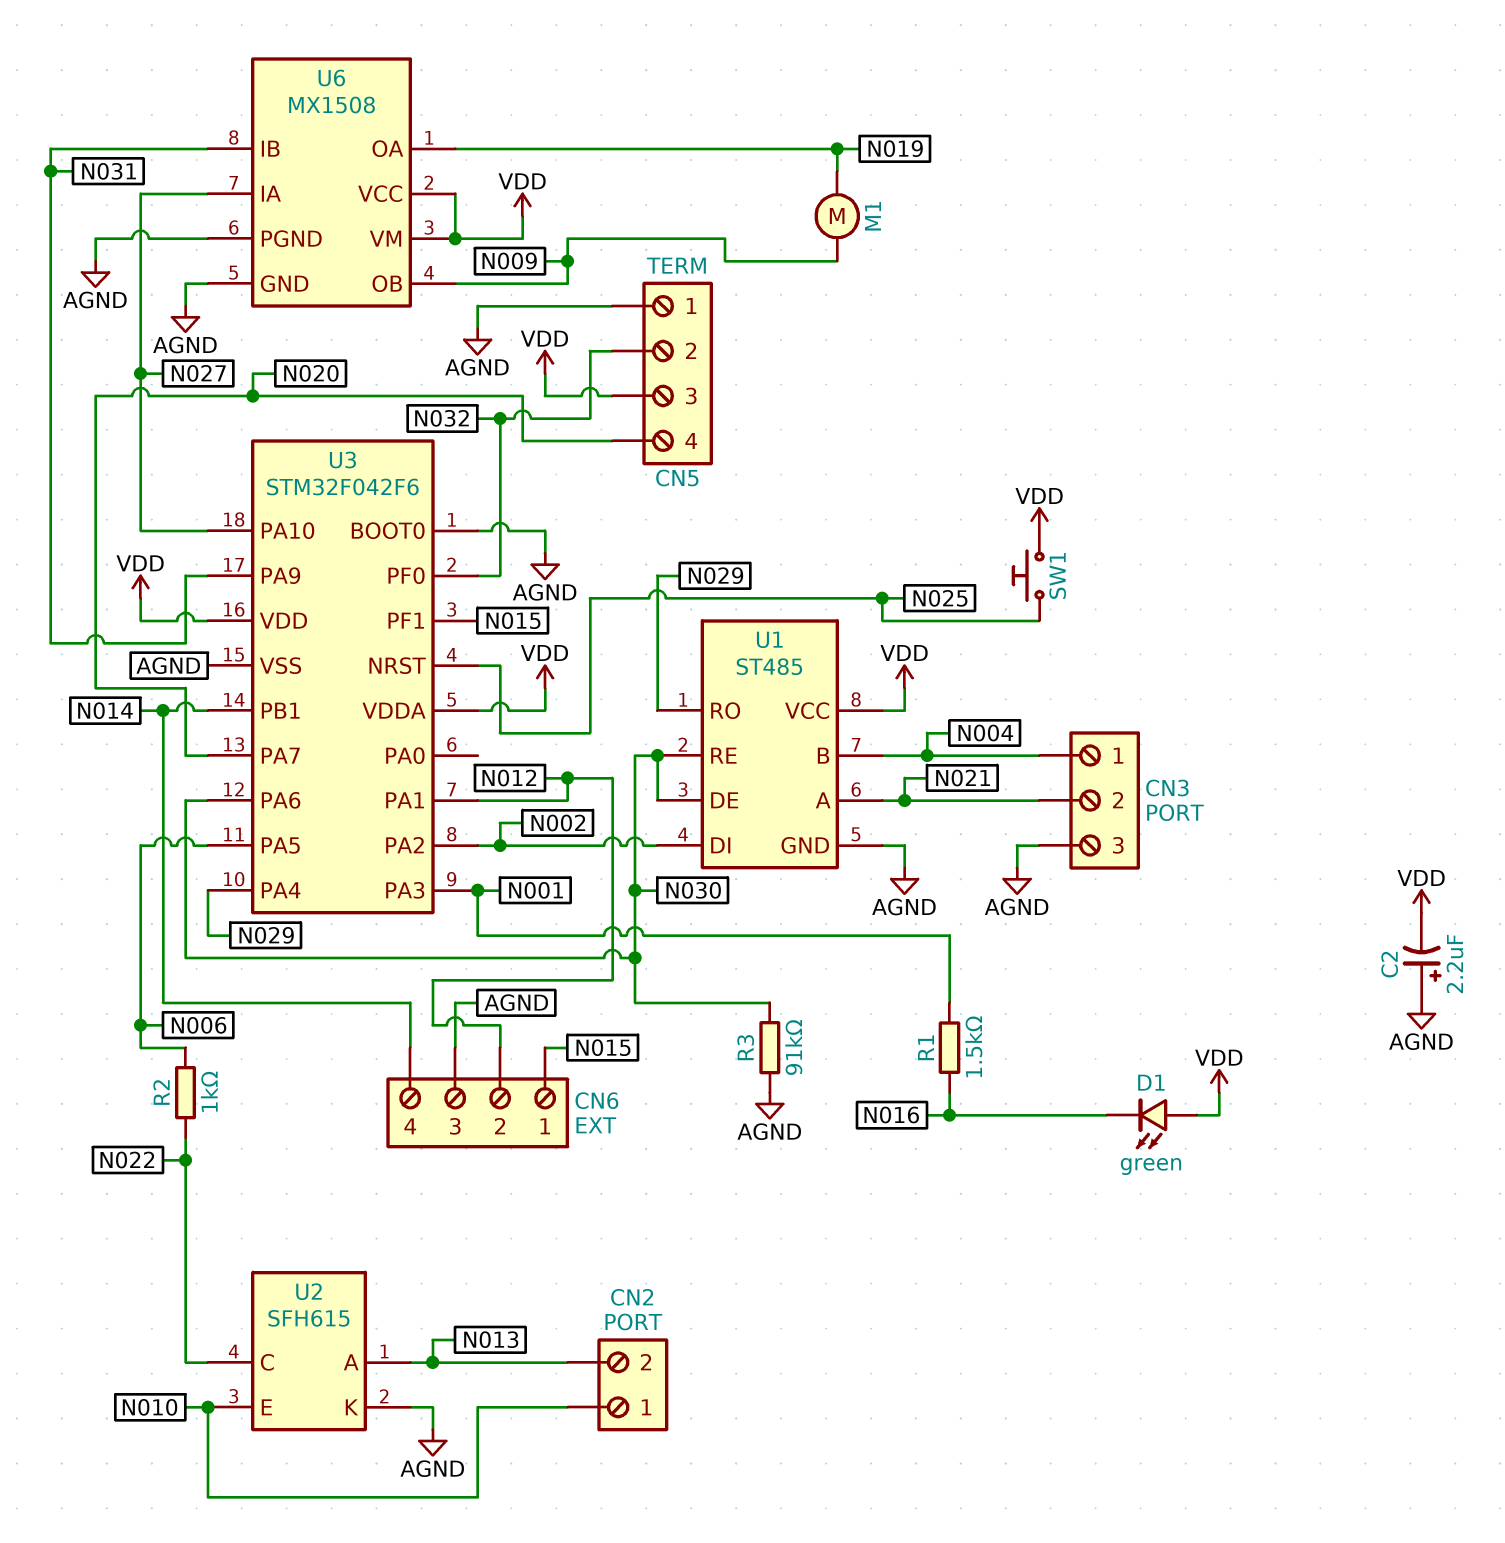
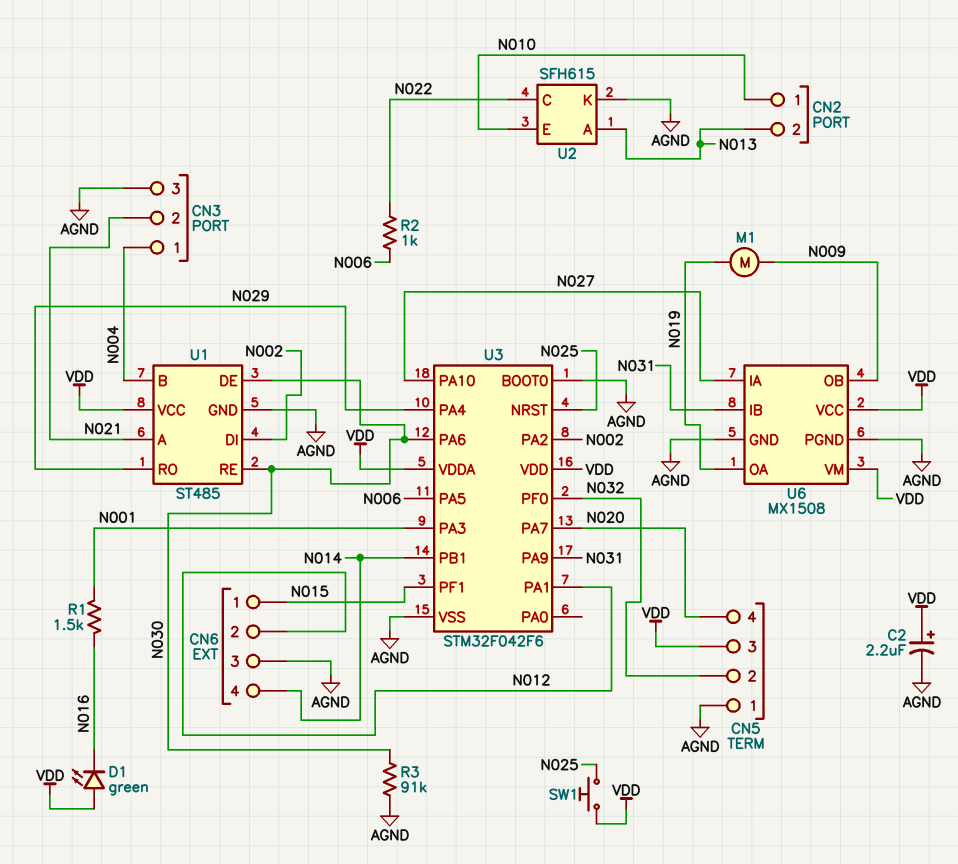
C2: 2.2uF (plus AGND, minus VDD) -> 2.2uF (plus VDD, minus AGND)

